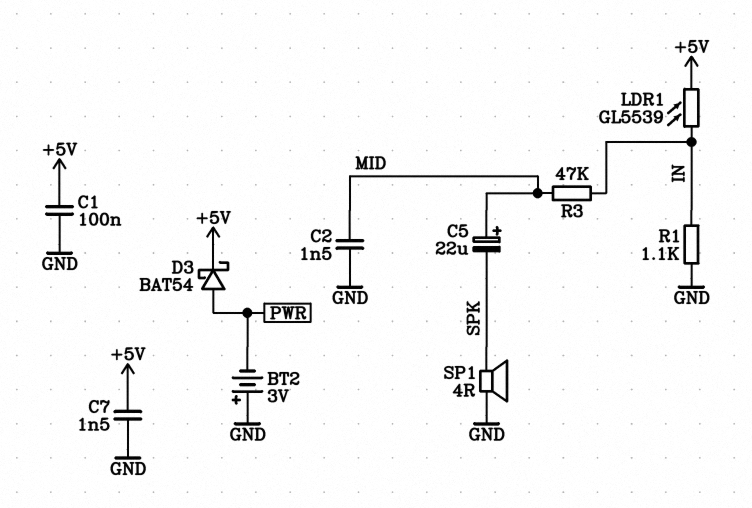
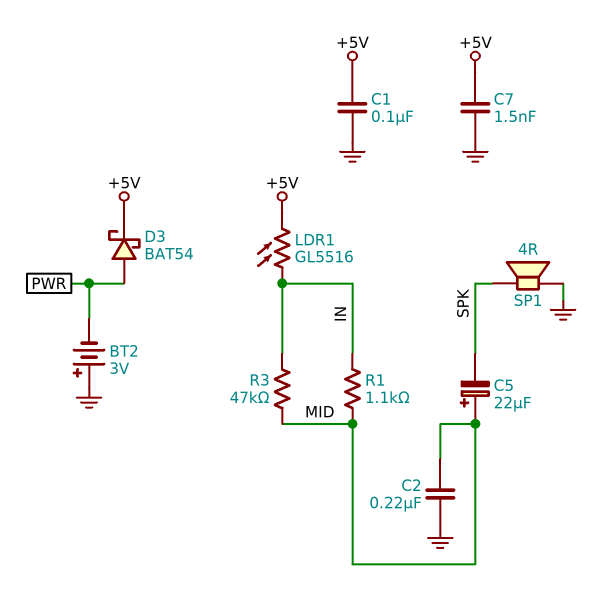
C2: 1.5nF (GND, MID) -> 220nF (GND, MID)
LDR1: GL5539 (+5V, IN) -> GL5516 (+5V, IN)
R1: 1.1k (GND, IN) -> 1.1k (IN, MID)

